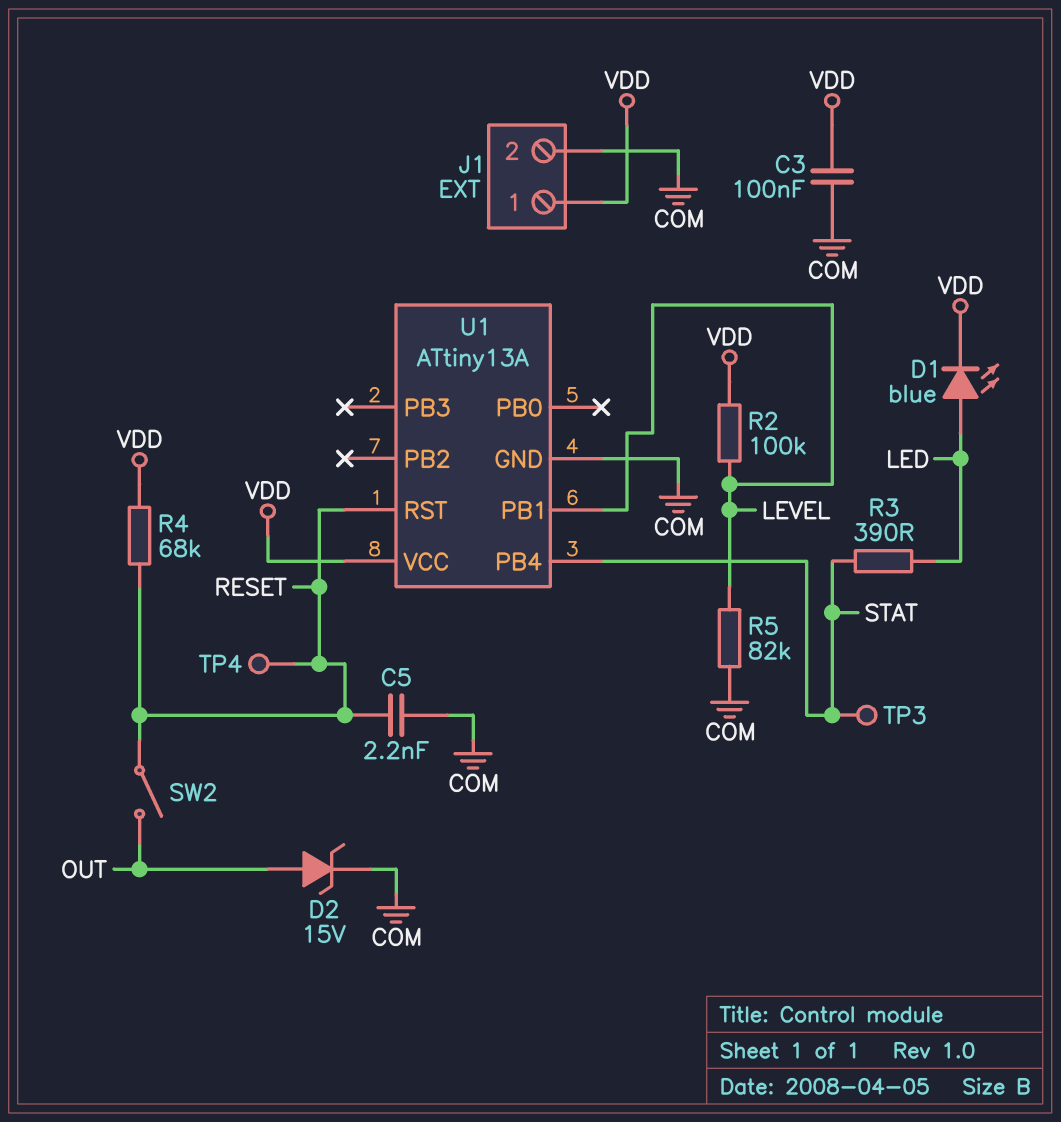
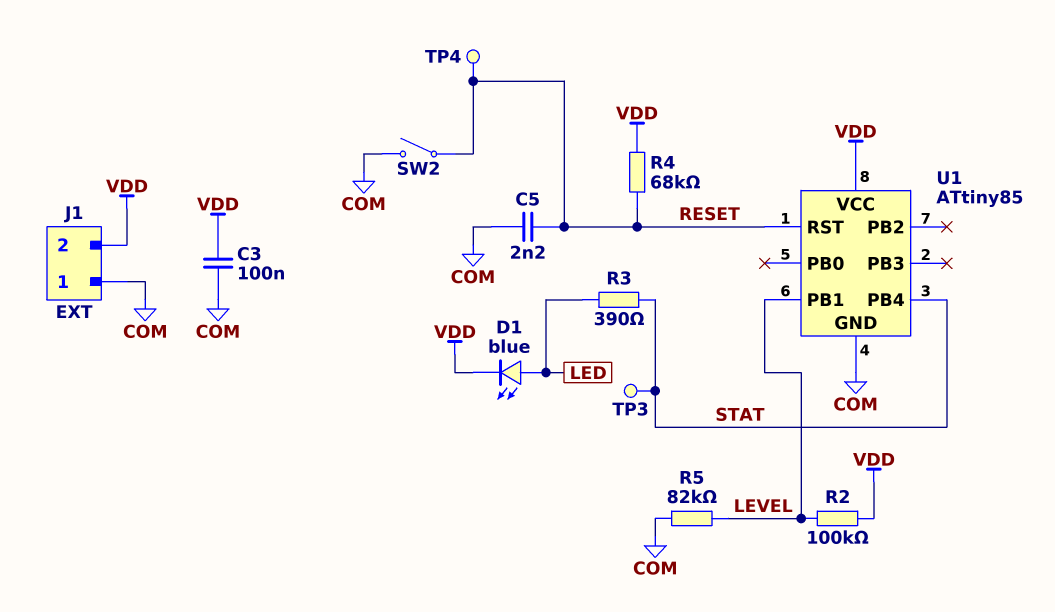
D2: zener 15V (A OUT, K COM) -> none
J1 pin 1: VDD -> COM
J1 pin 2: COM -> VDD
SW2: switch (OUT, RESET) -> switch (COM, RESET)
U1: ATtiny13A -> ATtiny85

